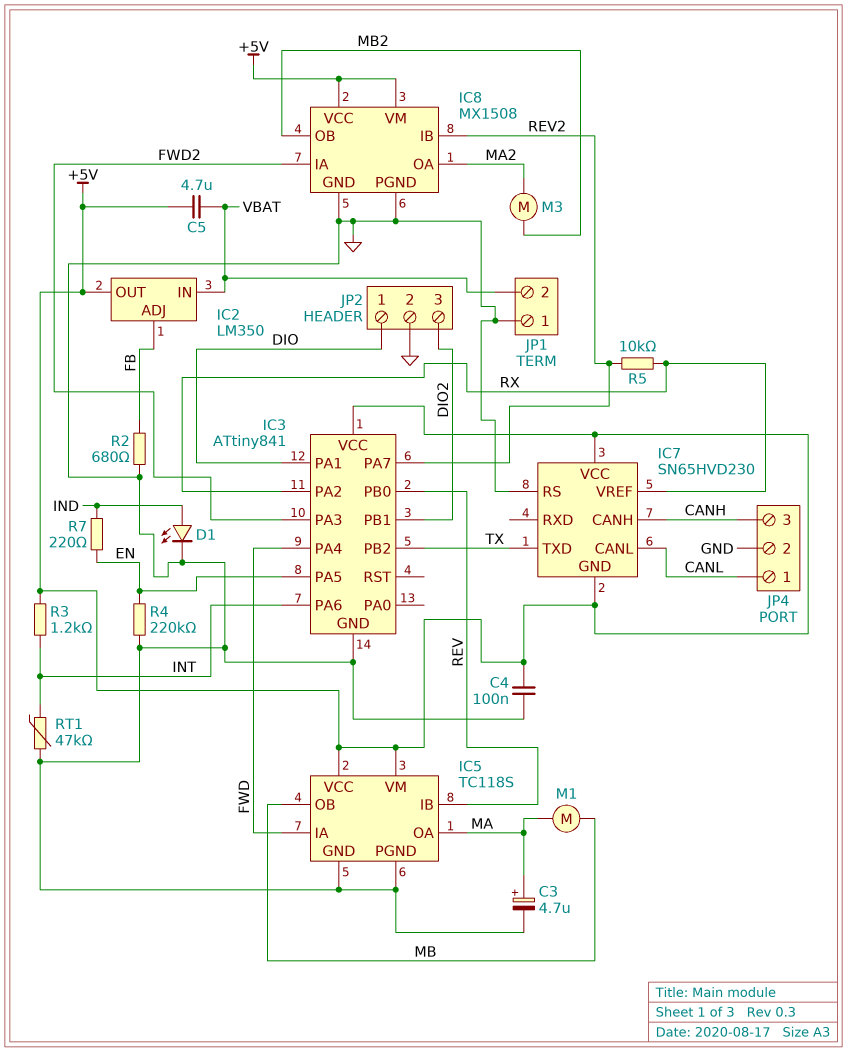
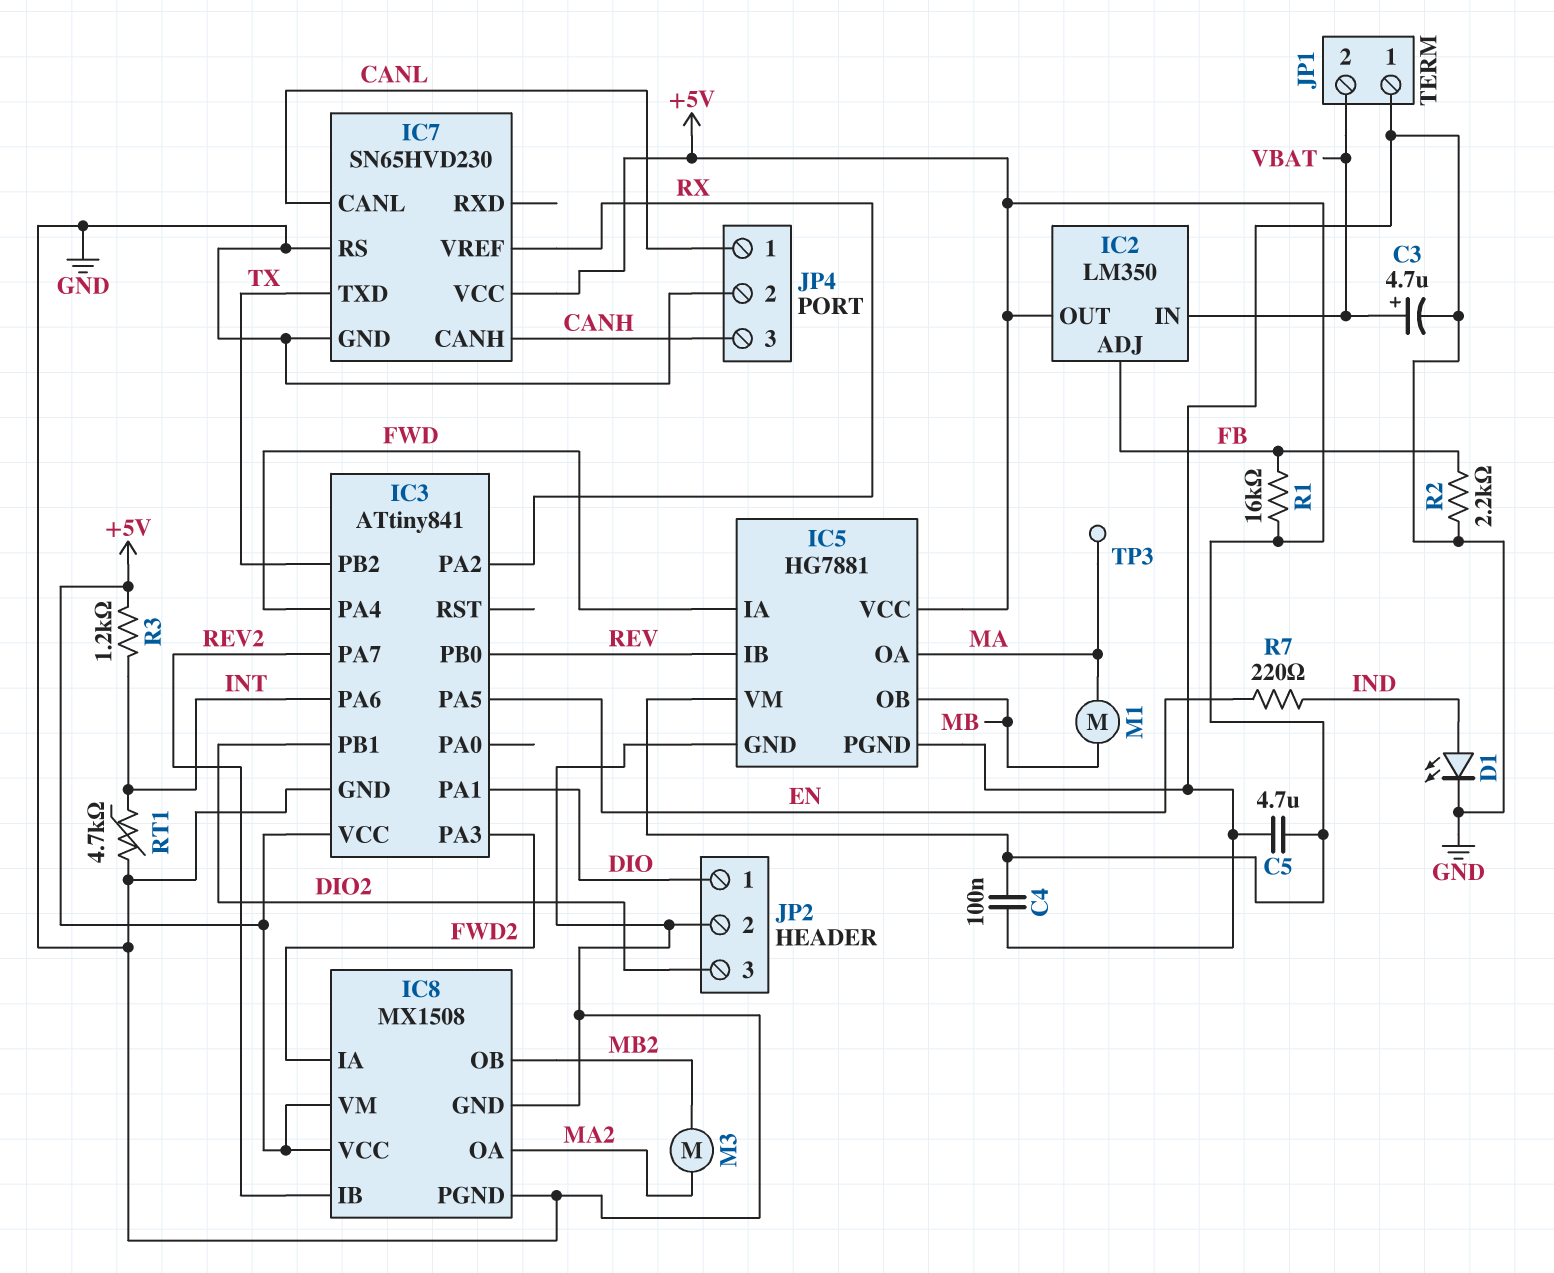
C3: 4.7uF (plus MA, minus GND) -> 4.7uF (plus VBAT, minus GND)
C5: 4.7uF (+5V, VBAT) -> 4.7uF (+5V, GND)
IC5: TC118S -> HG7881
IC7 pin GND: +5V -> GND
R1: none -> 16k (+5V, FB)
R2: 680 (FB, GND) -> 2.2k (FB, GND)
R4: 220k (EN, GND) -> none
R5: 10k (REV2, RX) -> none
RT1: 47k (GND, INT) -> 4.7k (GND, INT)
TP3: none -> test point (MA)

